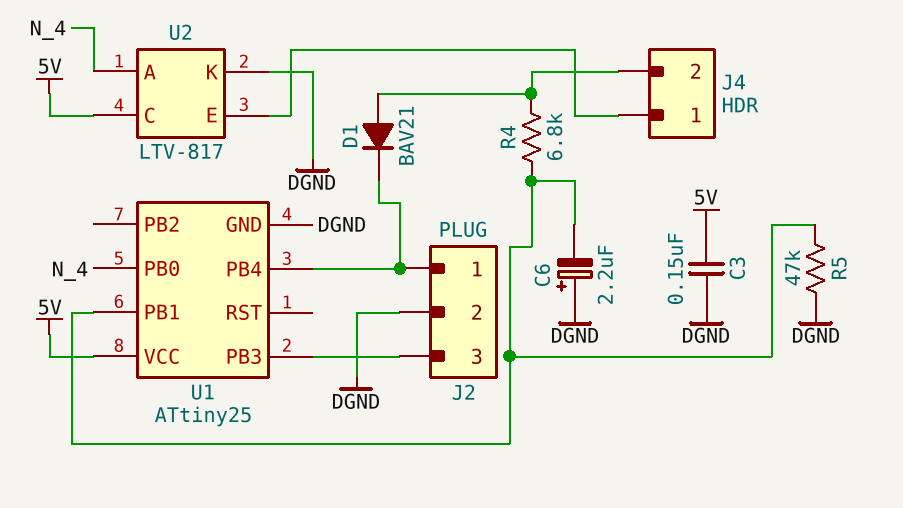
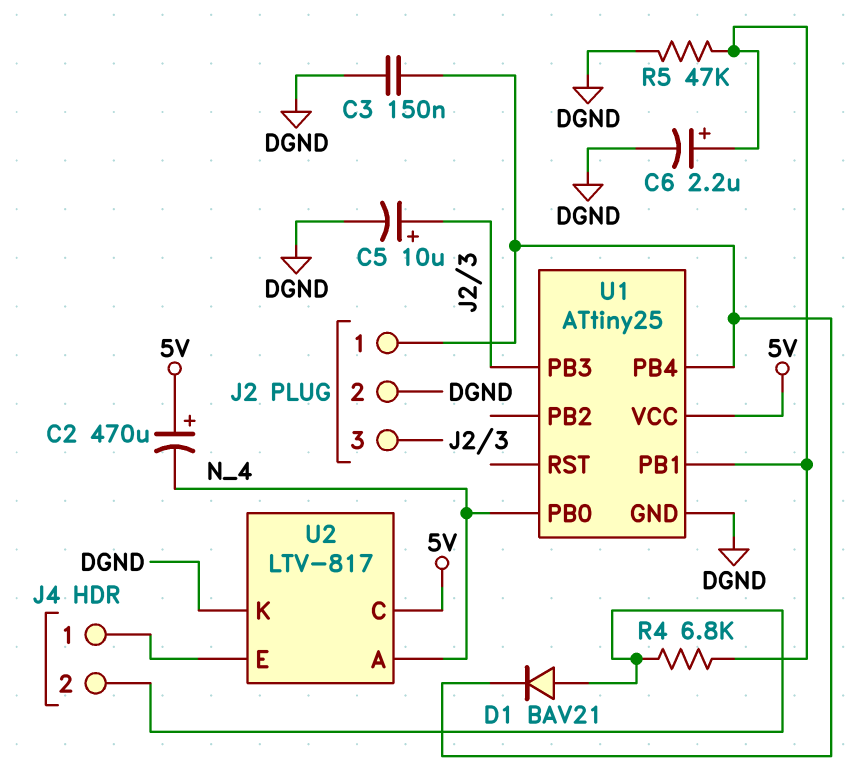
C2: none -> 470uF (plus 5V, minus N_4)
C3: 150nF (5V, DGND) -> 150nF (DGND, J2/1)
C5: none -> 10uF (plus J2/3, minus DGND)
C6: 2.2uF (plus DGND, minus U1/PB1) -> 2.2uF (plus U1/PB1, minus DGND)

